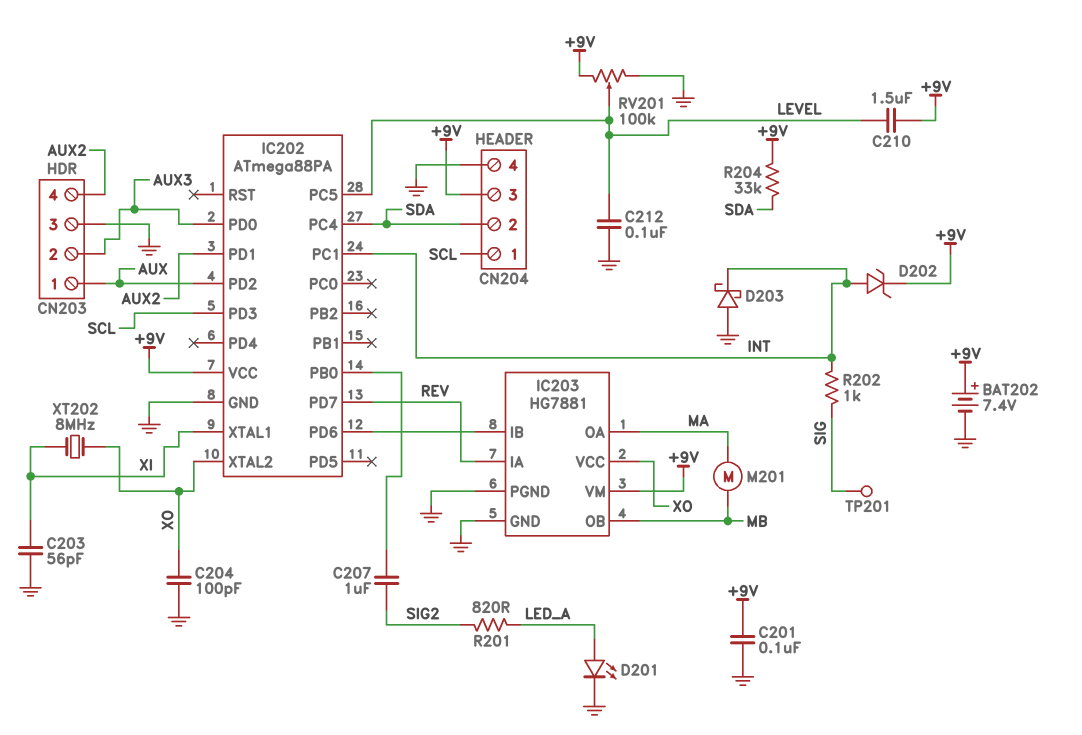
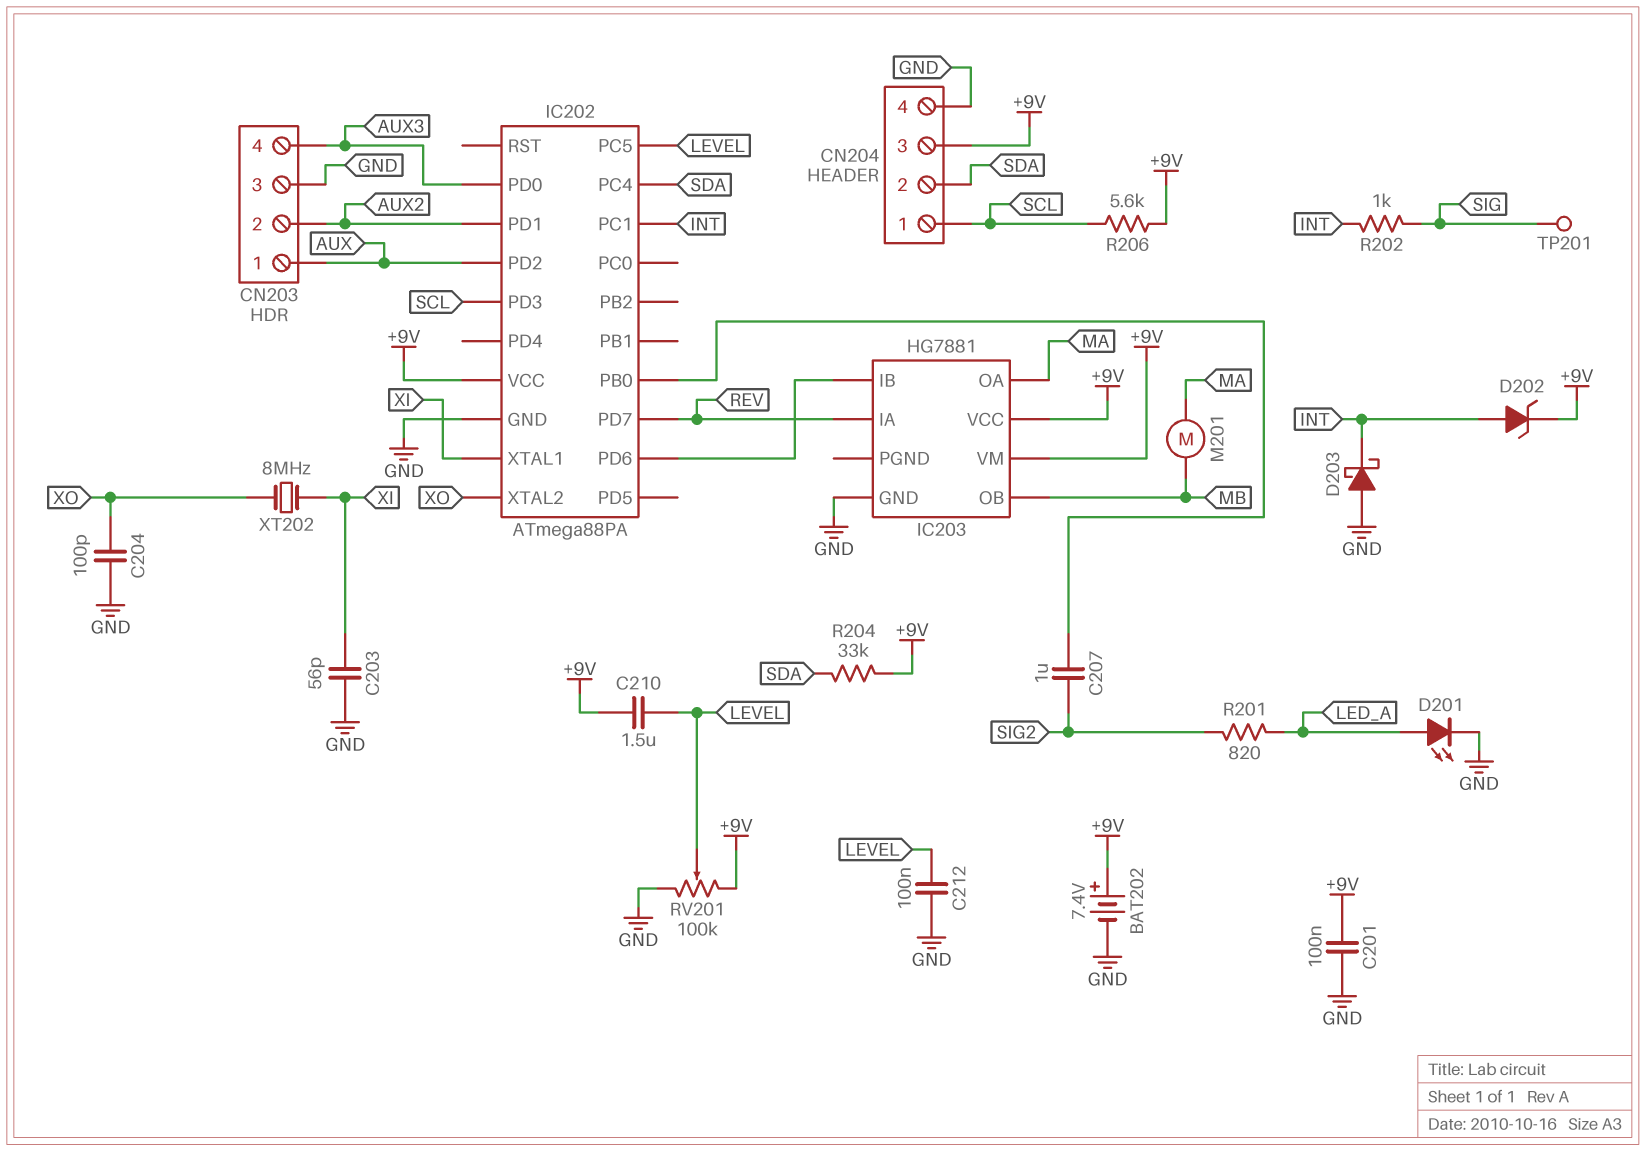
CN203 pin 2: AUX3 -> AUX2
CN203 pin 4: AUX2 -> AUX3
IC203 pin PGND: GND -> none
IC203 pin VCC: XO -> +9V
R206: none -> 5.6k (+9V, SCL)

